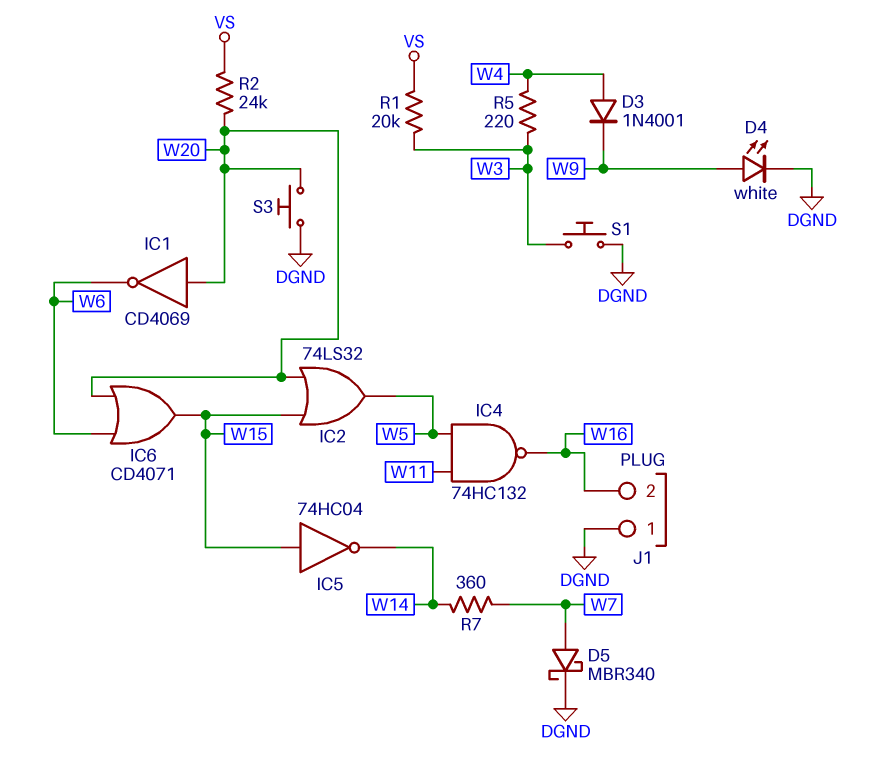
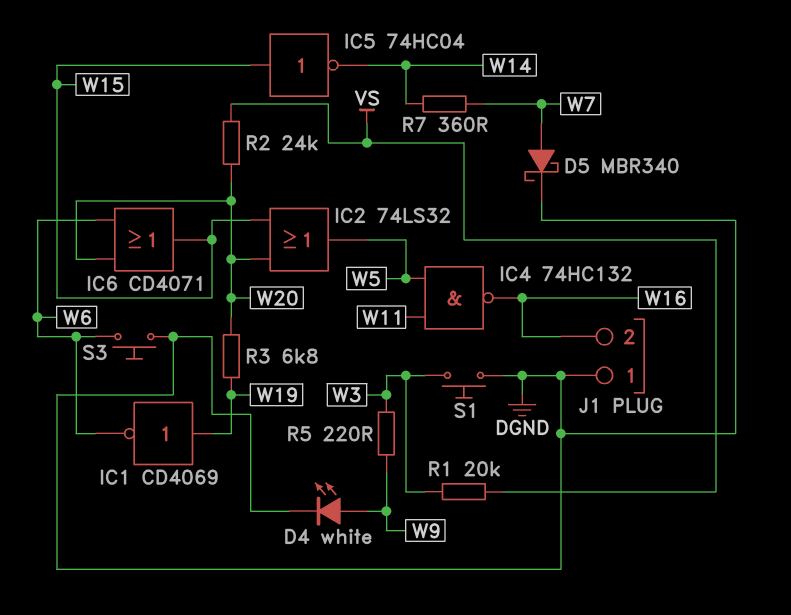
D3: diode 1N4001 (A W4, K W9) -> none
IC1: NOT CD4069 (in W20, out W6) -> NOT CD4069 (in W19, out W6)
R3: none -> 6.8k (W19, W20)
R5: 220 (W3, W4) -> 220 (W3, W9)
S3: button (DGND, W20) -> button (DGND, W6)

